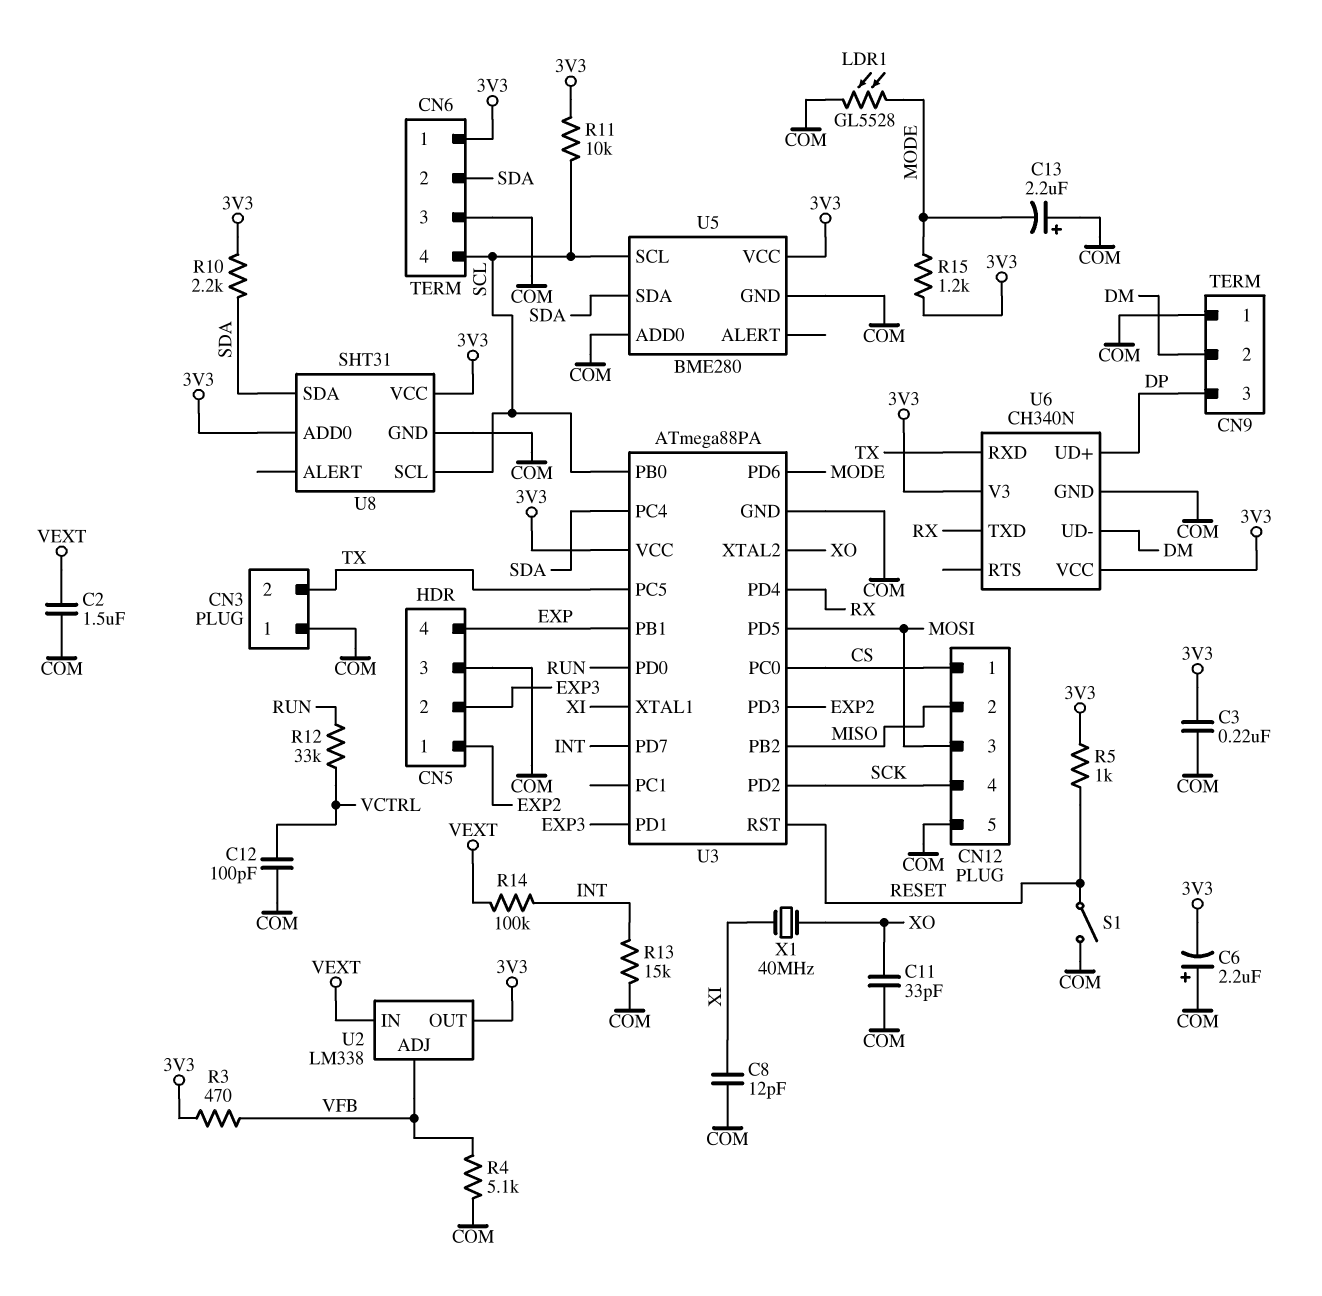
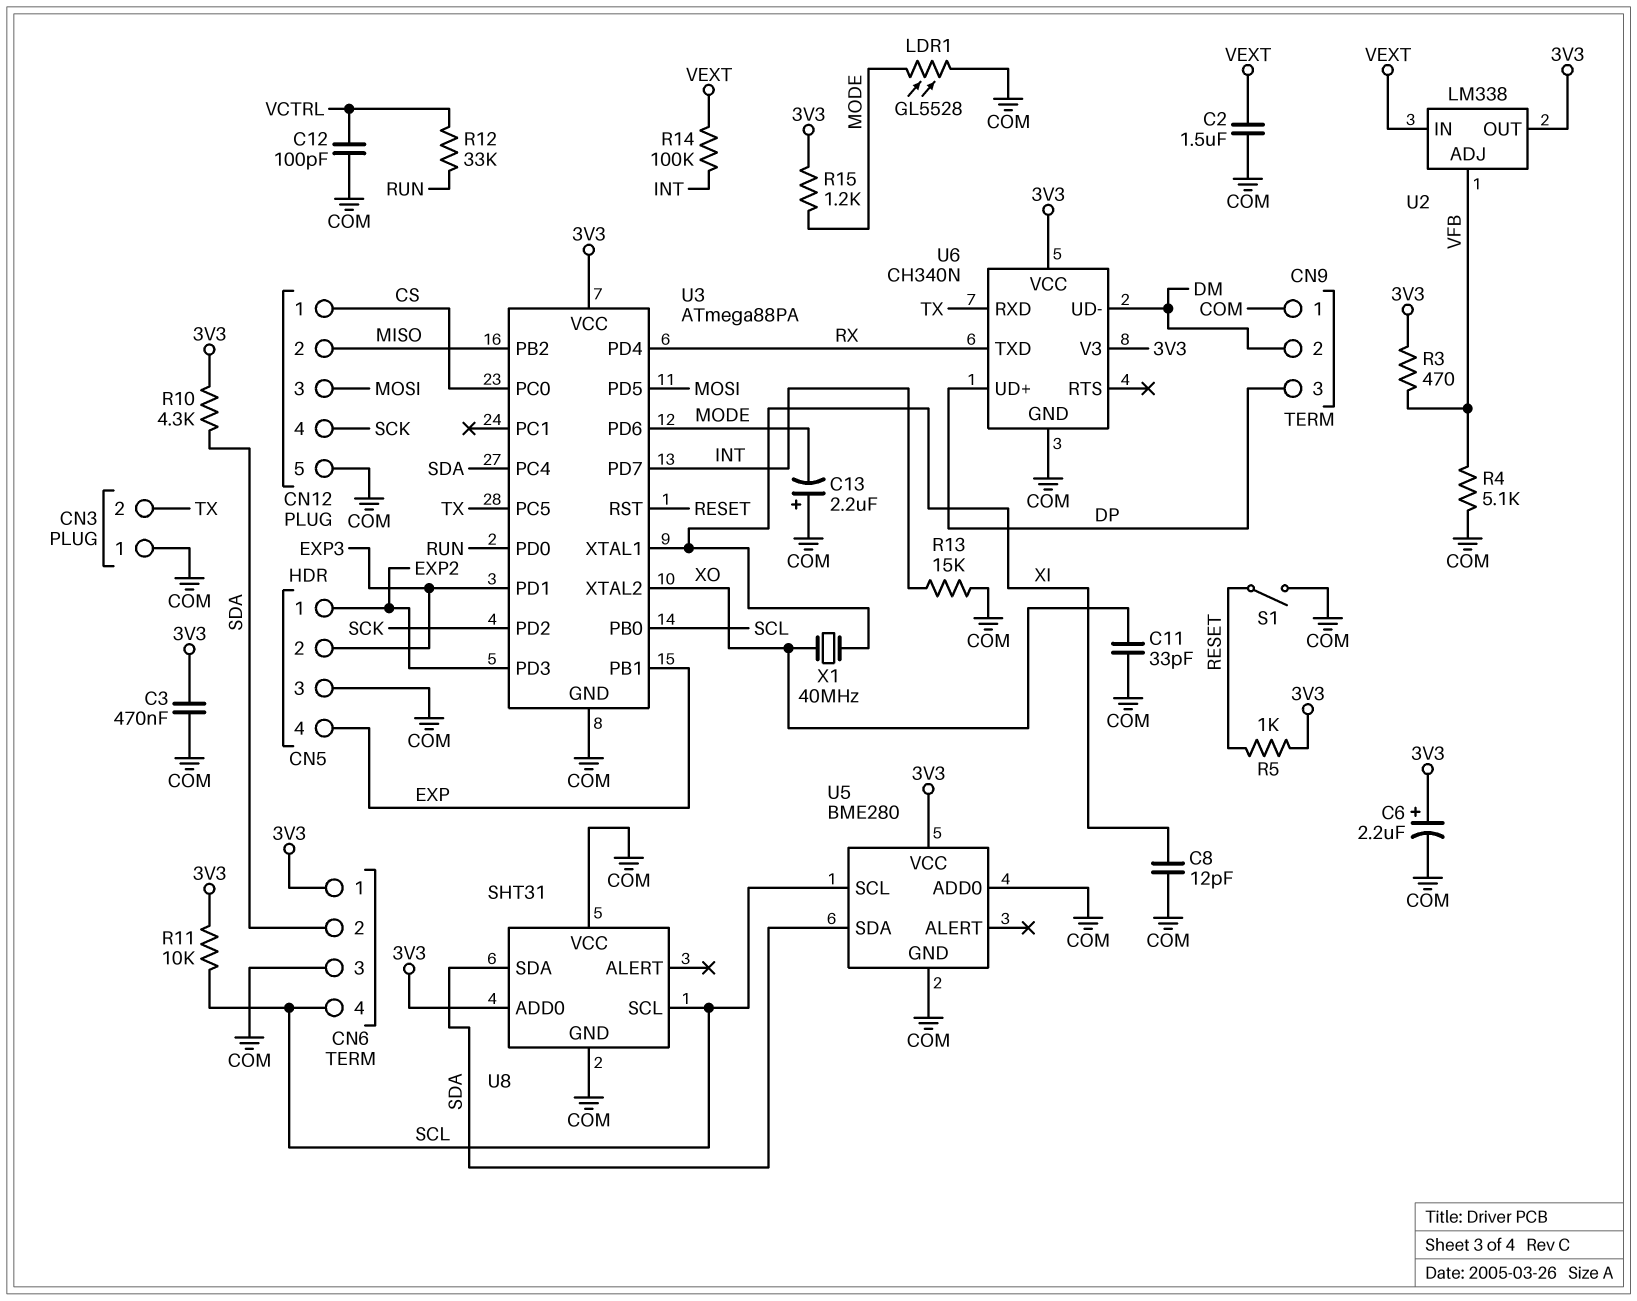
C3: 220nF (3V3, COM) -> 470nF (3V3, COM)
C6: 2.2uF (plus COM, minus 3V3) -> 2.2uF (plus 3V3, minus COM)
R10: 2.2k (3V3, SDA) -> 4.3k (3V3, SDA)
U8 pin VCC: 3V3 -> COM

